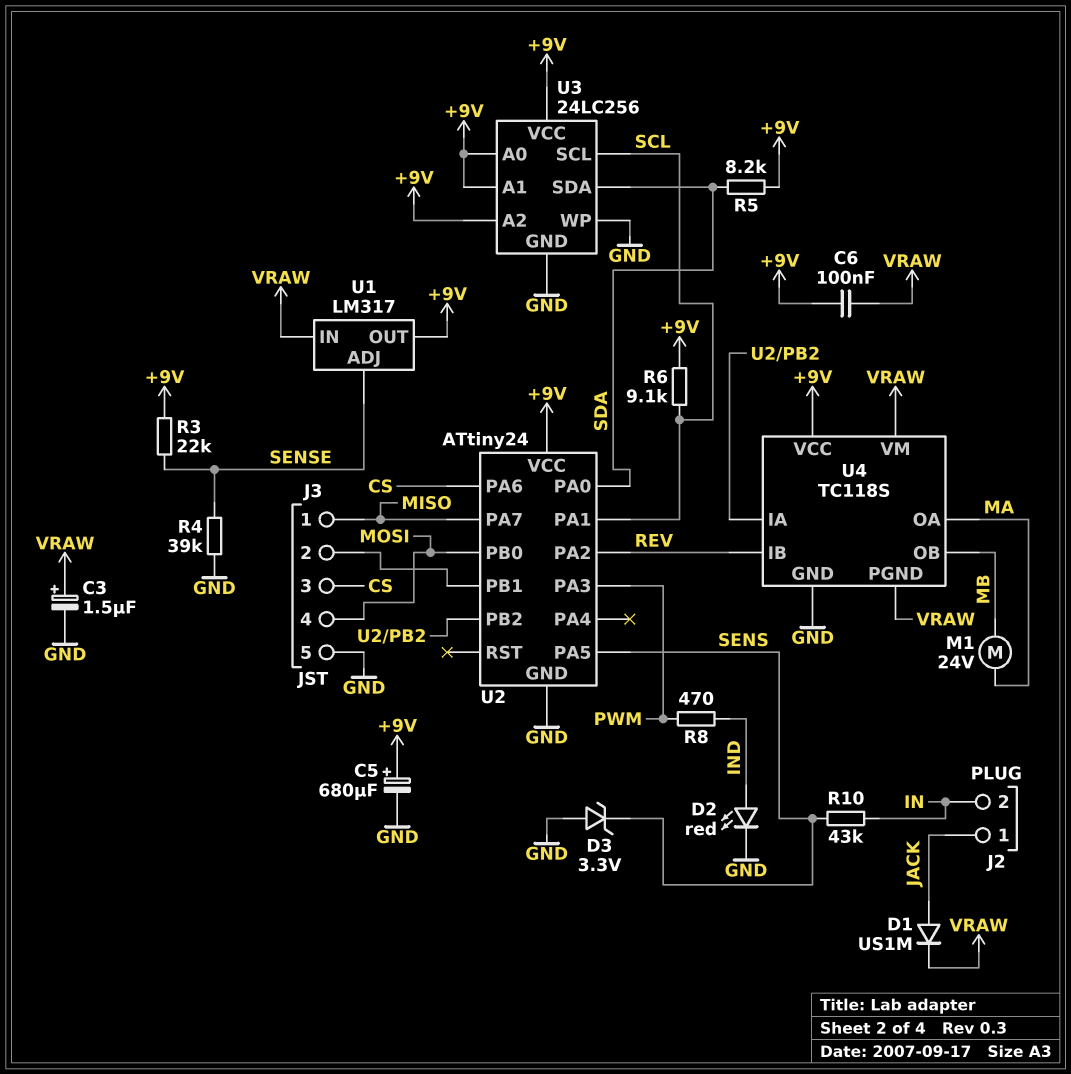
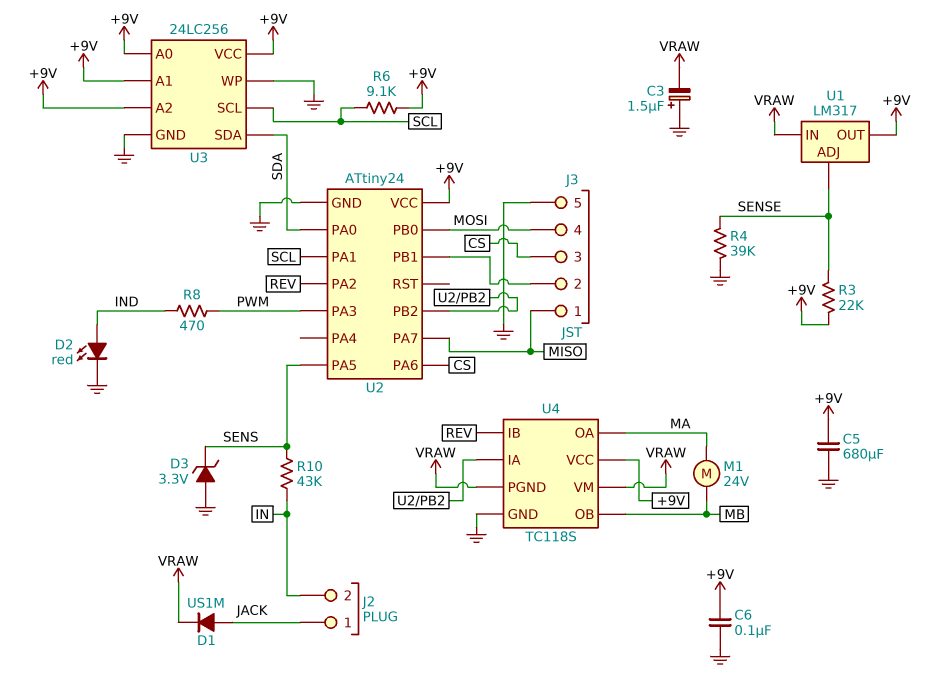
C3: 1.5uF (plus VRAW, minus GND) -> 1.5uF (plus GND, minus VRAW)
C5: 680uF (plus +9V, minus GND) -> 680uF (+9V, GND)
C6: 100nF (+9V, VRAW) -> 100nF (+9V, GND)
R5: 8.2k (+9V, SDA) -> none

